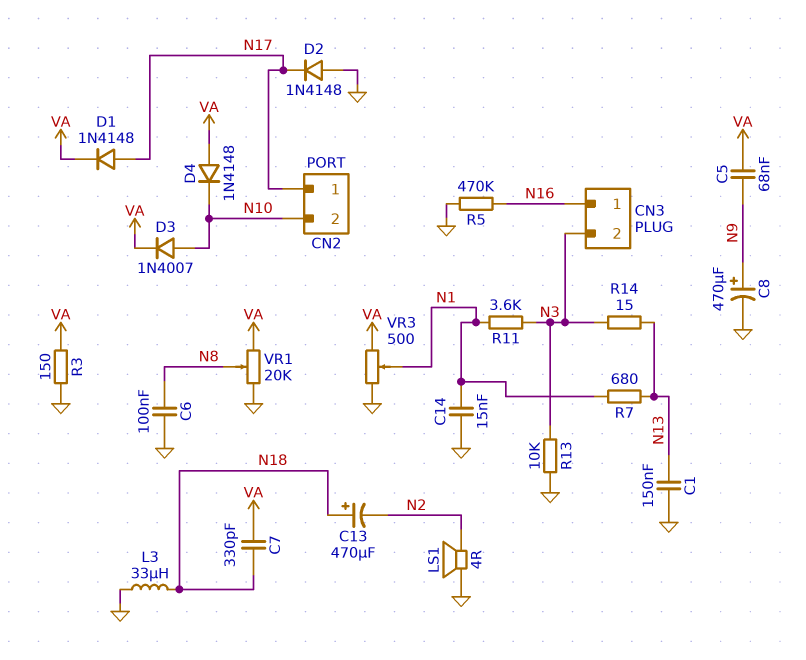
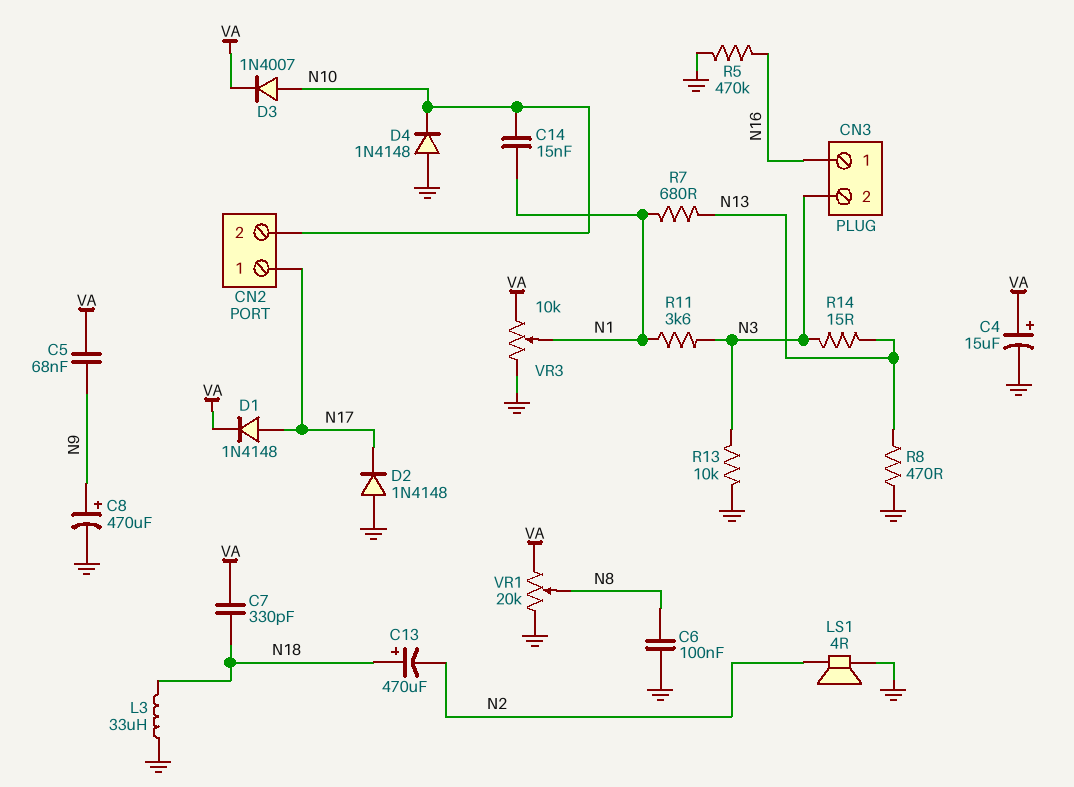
C1: 150nF (GND, N13) -> none
C4: none -> 15uF (plus VA, minus GND)
C14: 15nF (GND, N1) -> 15nF (N1, N10)
D4: diode 1N4148 (A VA, K N10) -> diode 1N4148 (A GND, K N10)
R3: 150 (GND, VA) -> none
R8: none -> 470 (GND, N13)
VR3: 500 (GND, VA, wiper N1) -> 10k (GND, VA, wiper N1)

